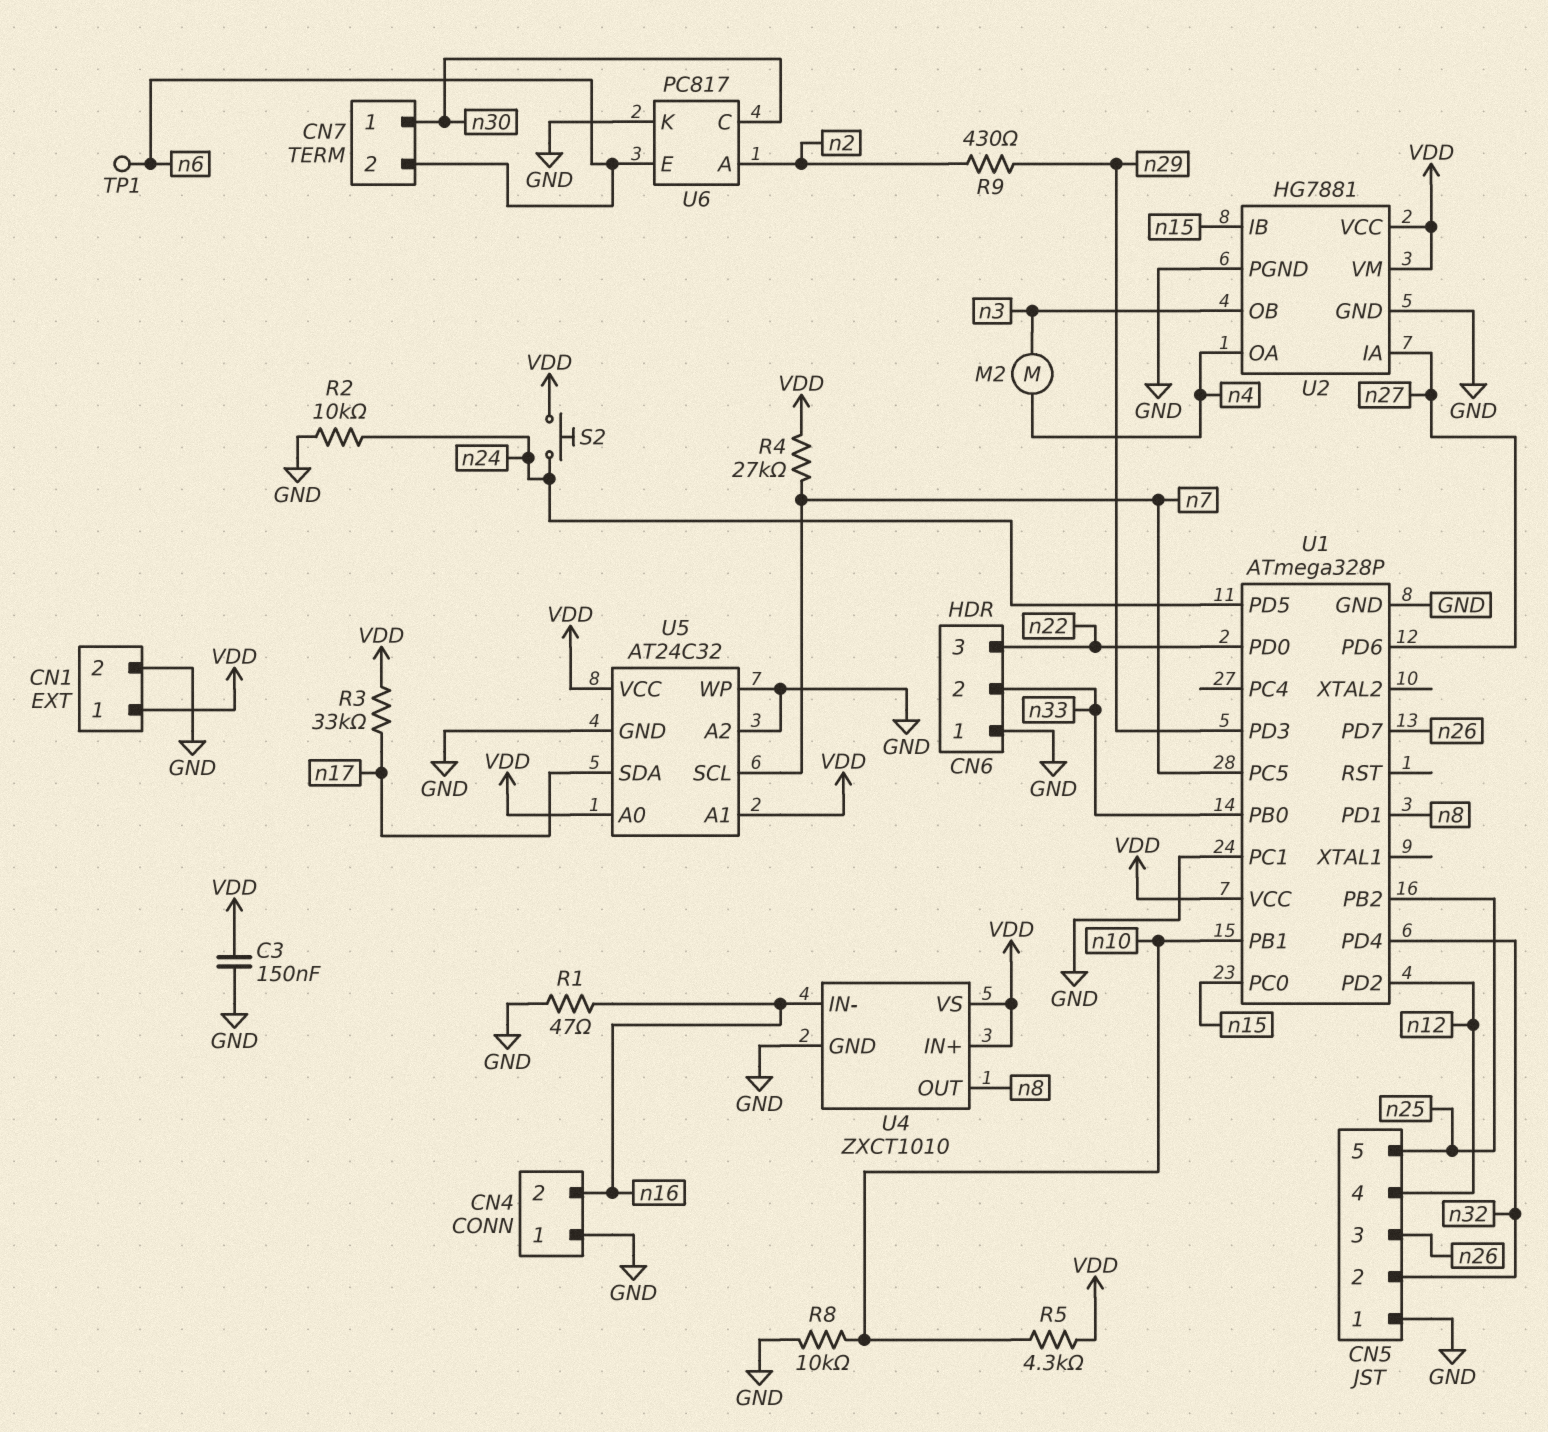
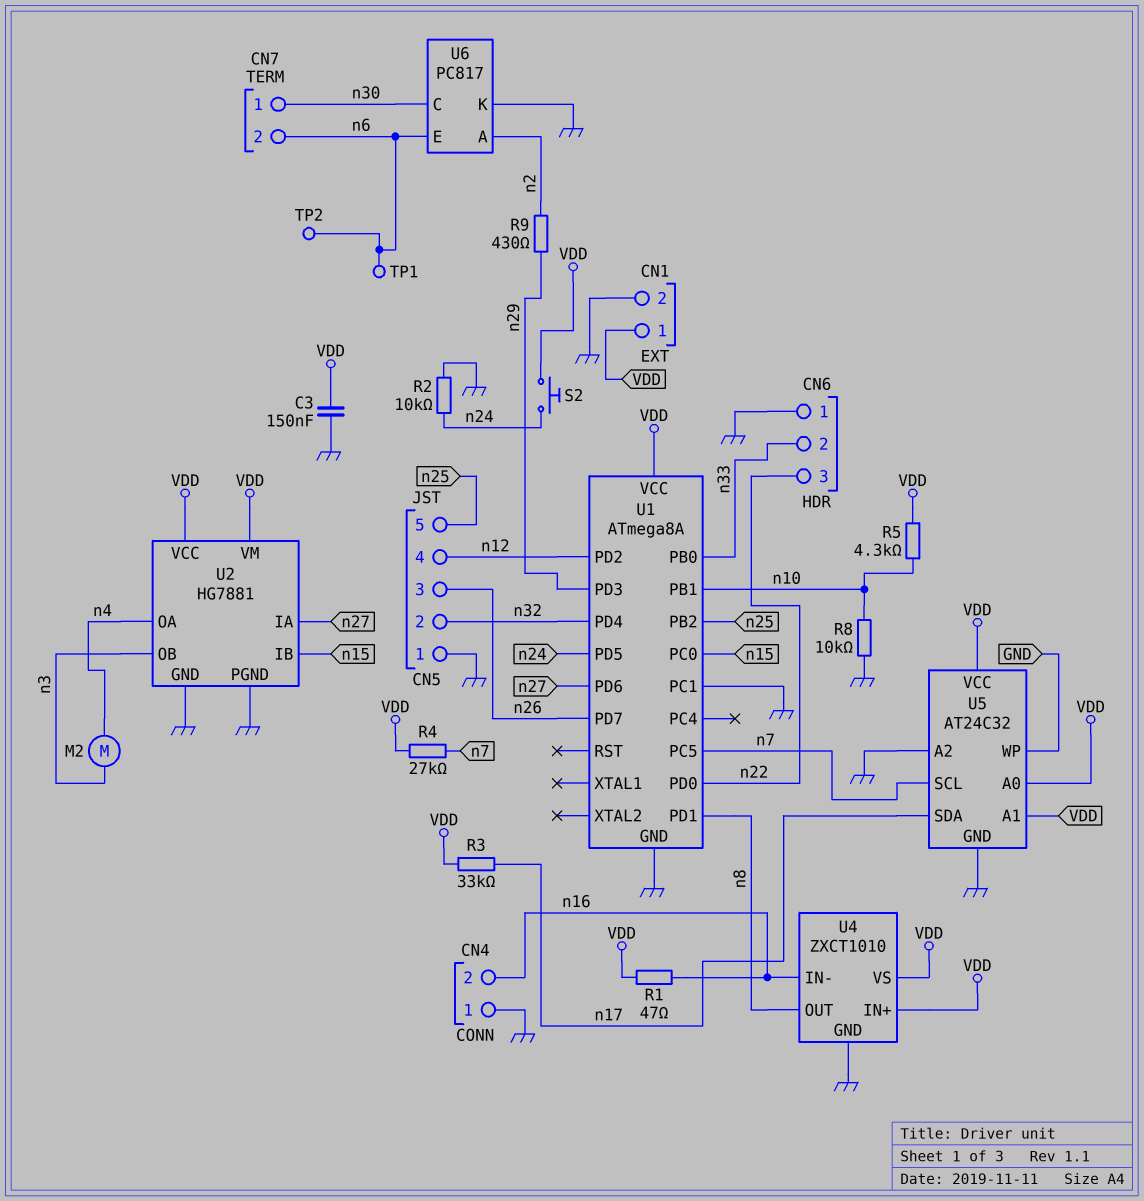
R1: 47 (GND, n16) -> 47 (VDD, n16)
TP2: none -> test point (n6)
U1: ATmega328P -> ATmega8A

